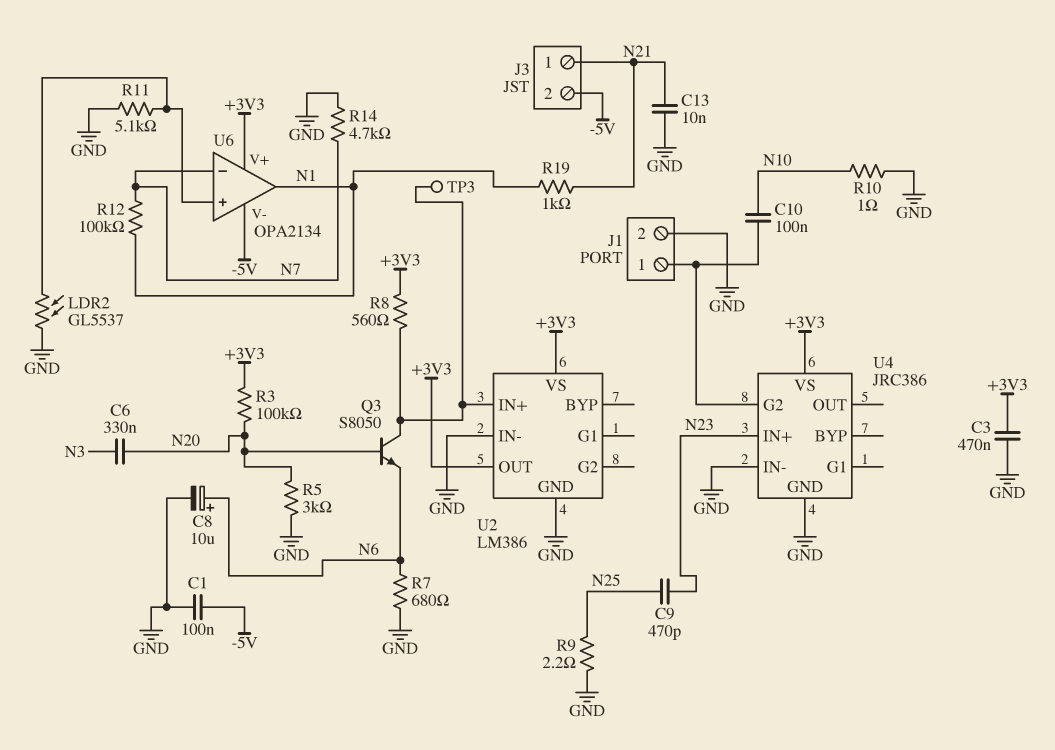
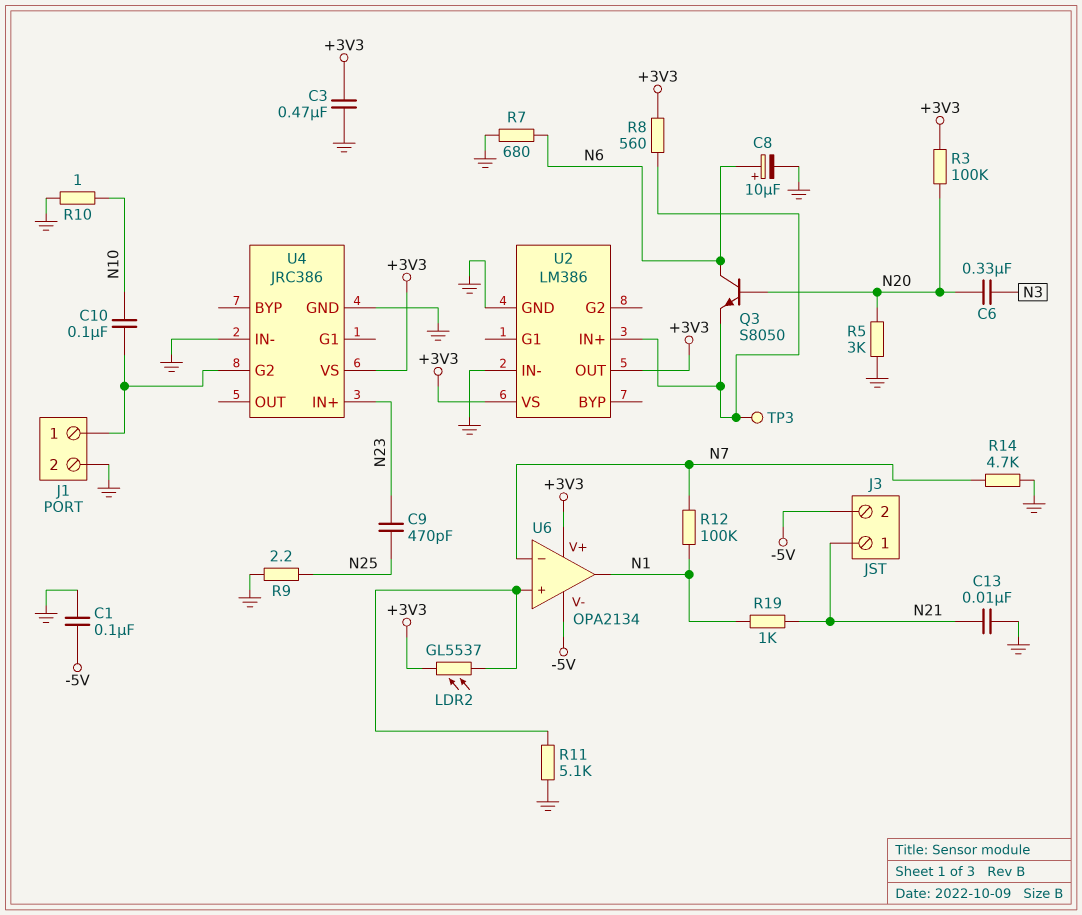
LDR2: GL5537 (GND, U6/in+) -> GL5537 (+3V3, U6/in+)
Q3: NPN S8050 (B N20, C U2/IN+, E N6) -> NPN S8050 (B N20, C N6, E U2/IN+)

